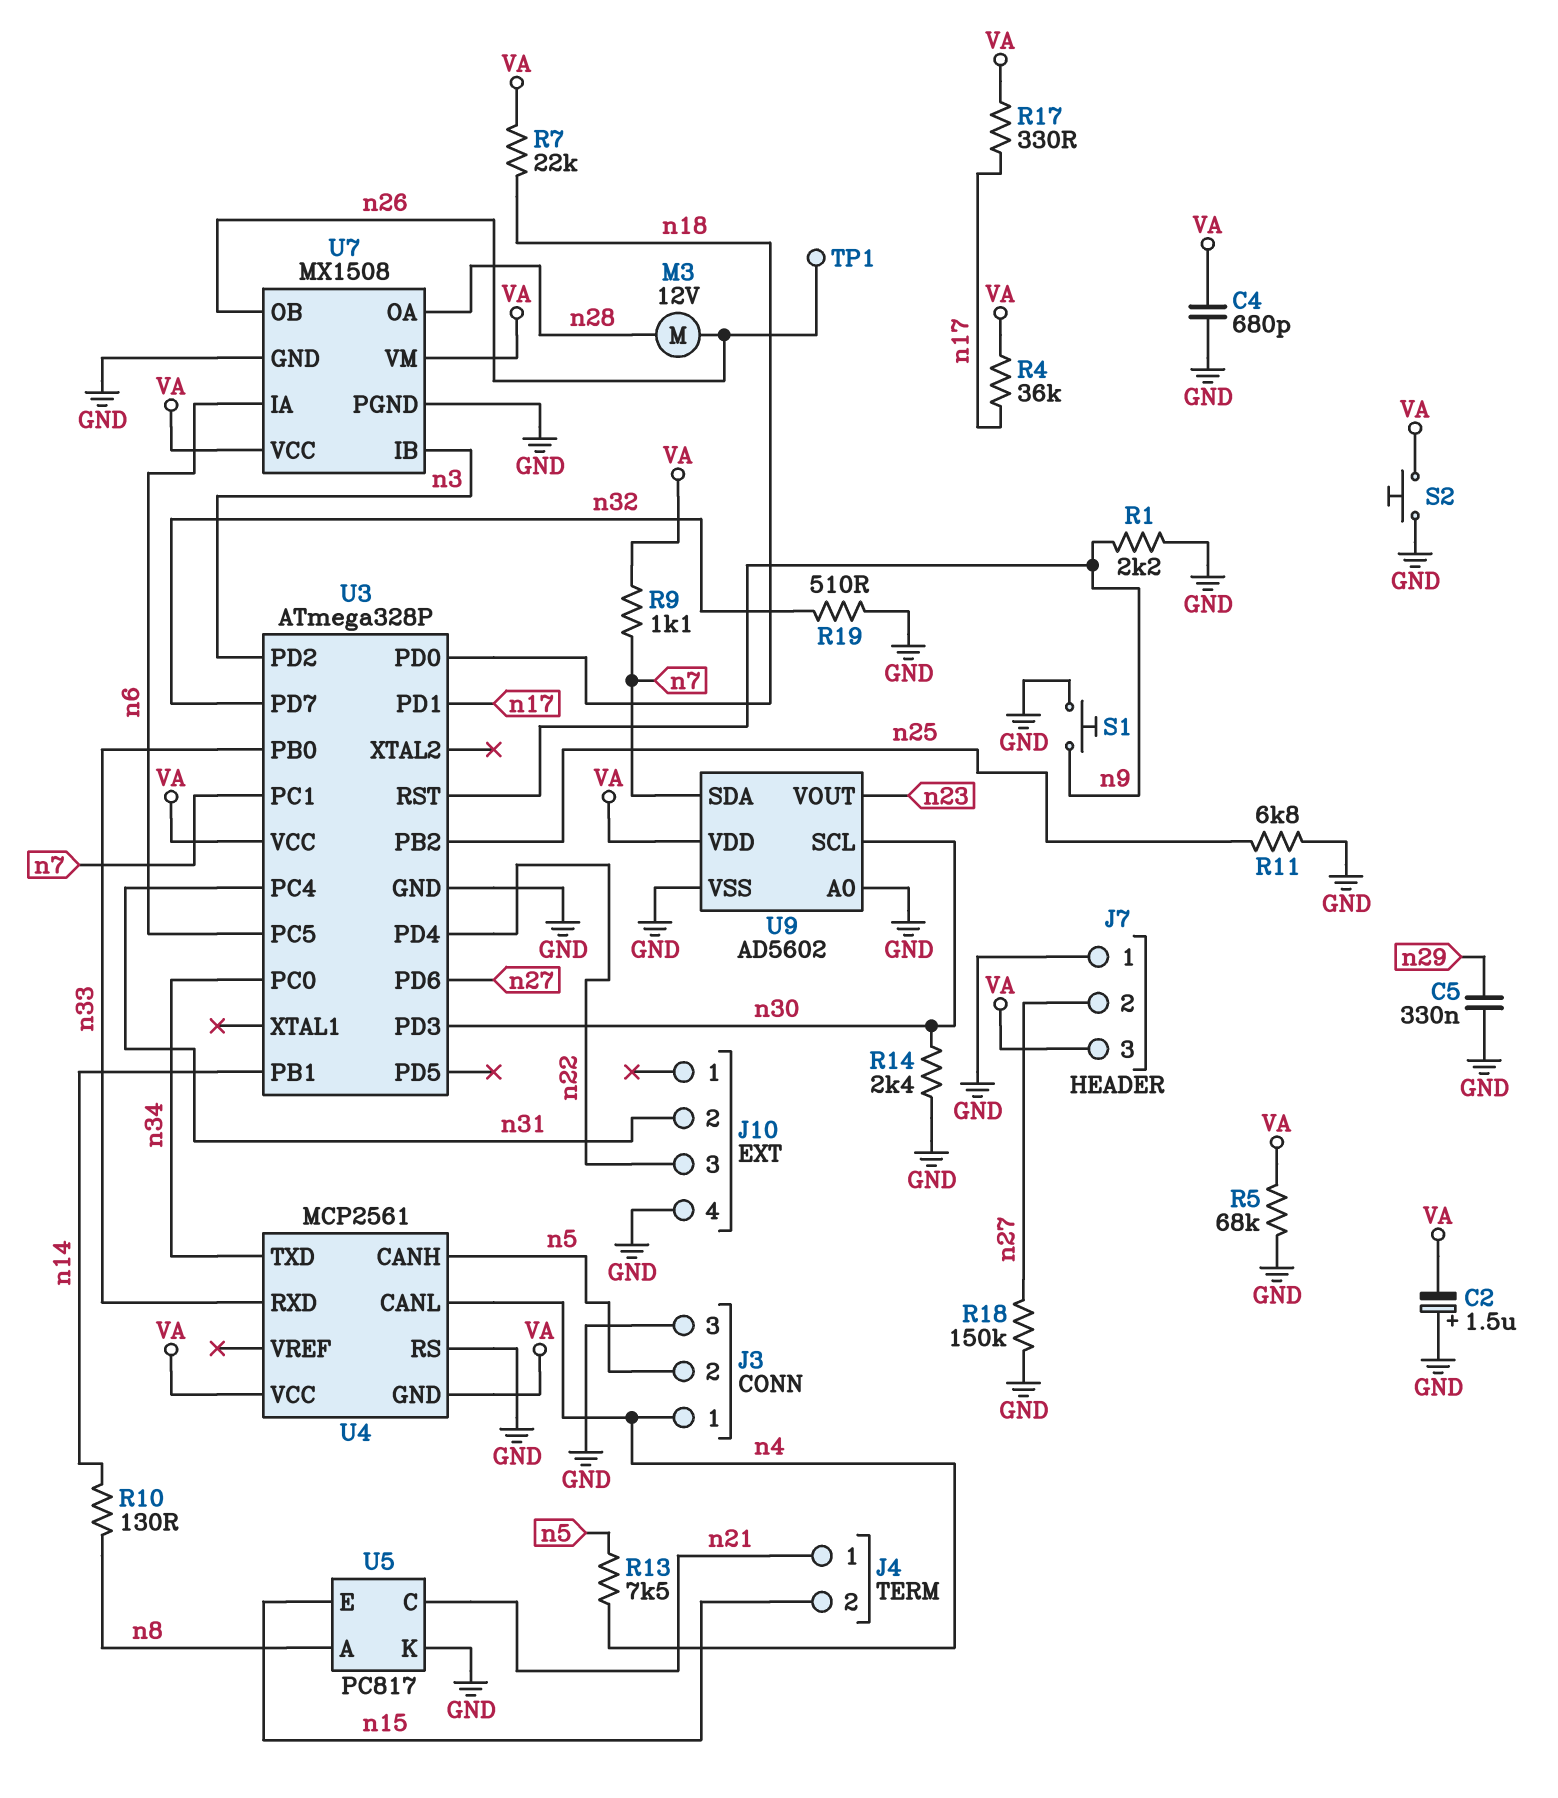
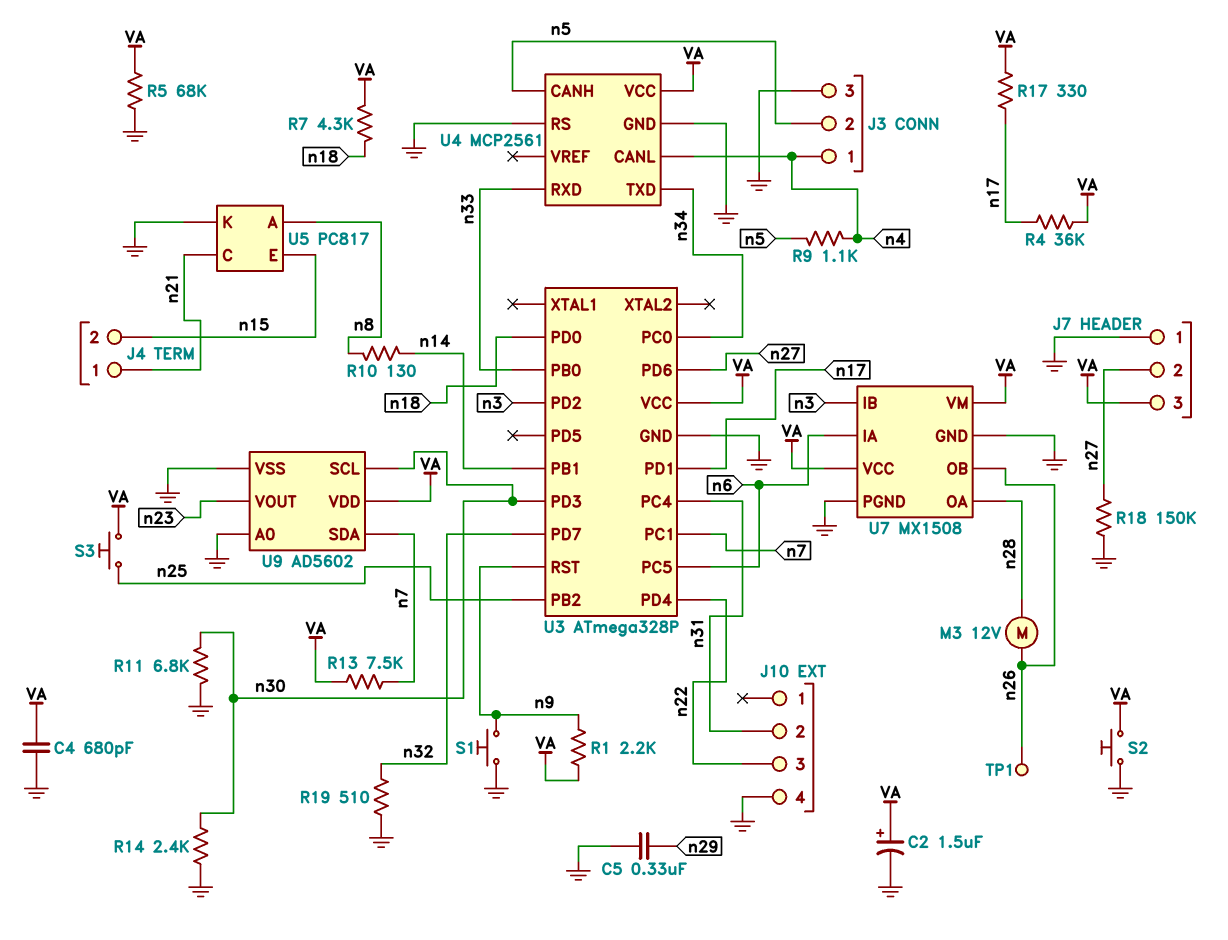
C2: 1.5uF (plus GND, minus VA) -> 1.5uF (plus VA, minus GND)
R1: 2.2k (GND, n9) -> 2.2k (VA, n9)
R7: 22k (VA, n18) -> 4.3k (VA, n18)
R9: 1.1k (VA, n7) -> 1.1k (n4, n5)
R11: 6.8k (GND, n25) -> 6.8k (GND, n30)
R13: 7.5k (n4, n5) -> 7.5k (VA, n7)
S3: none -> button (VA, n25)
U4 pin GND: VA -> GND

